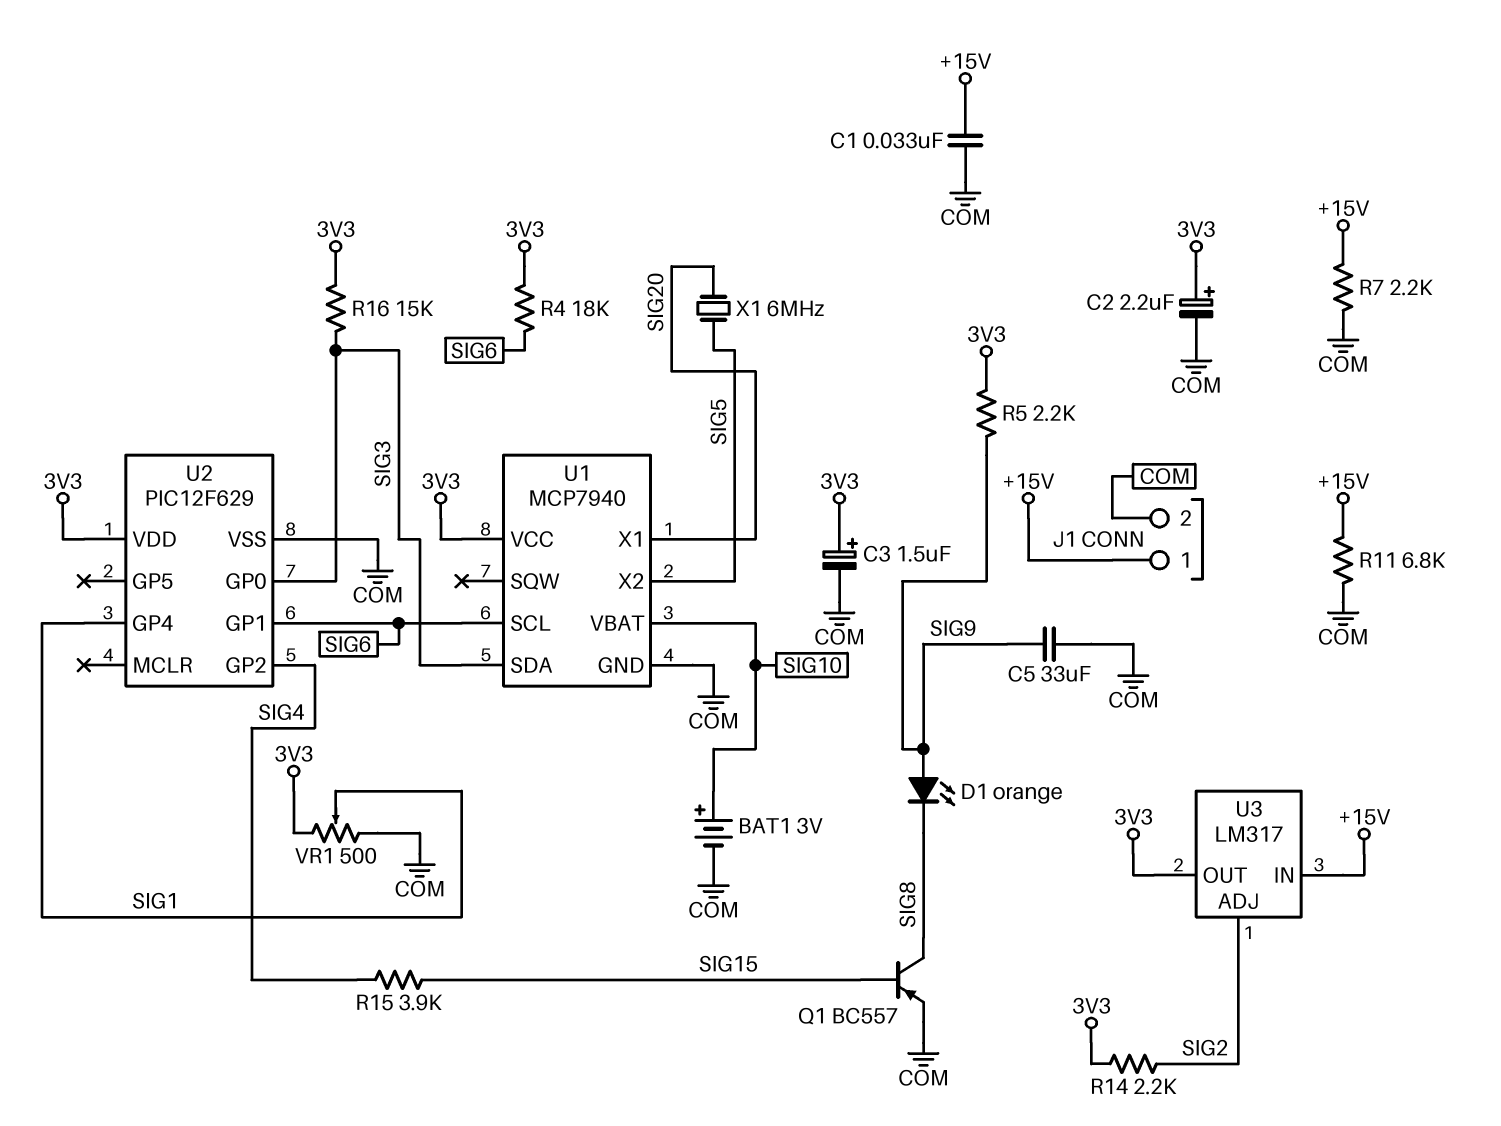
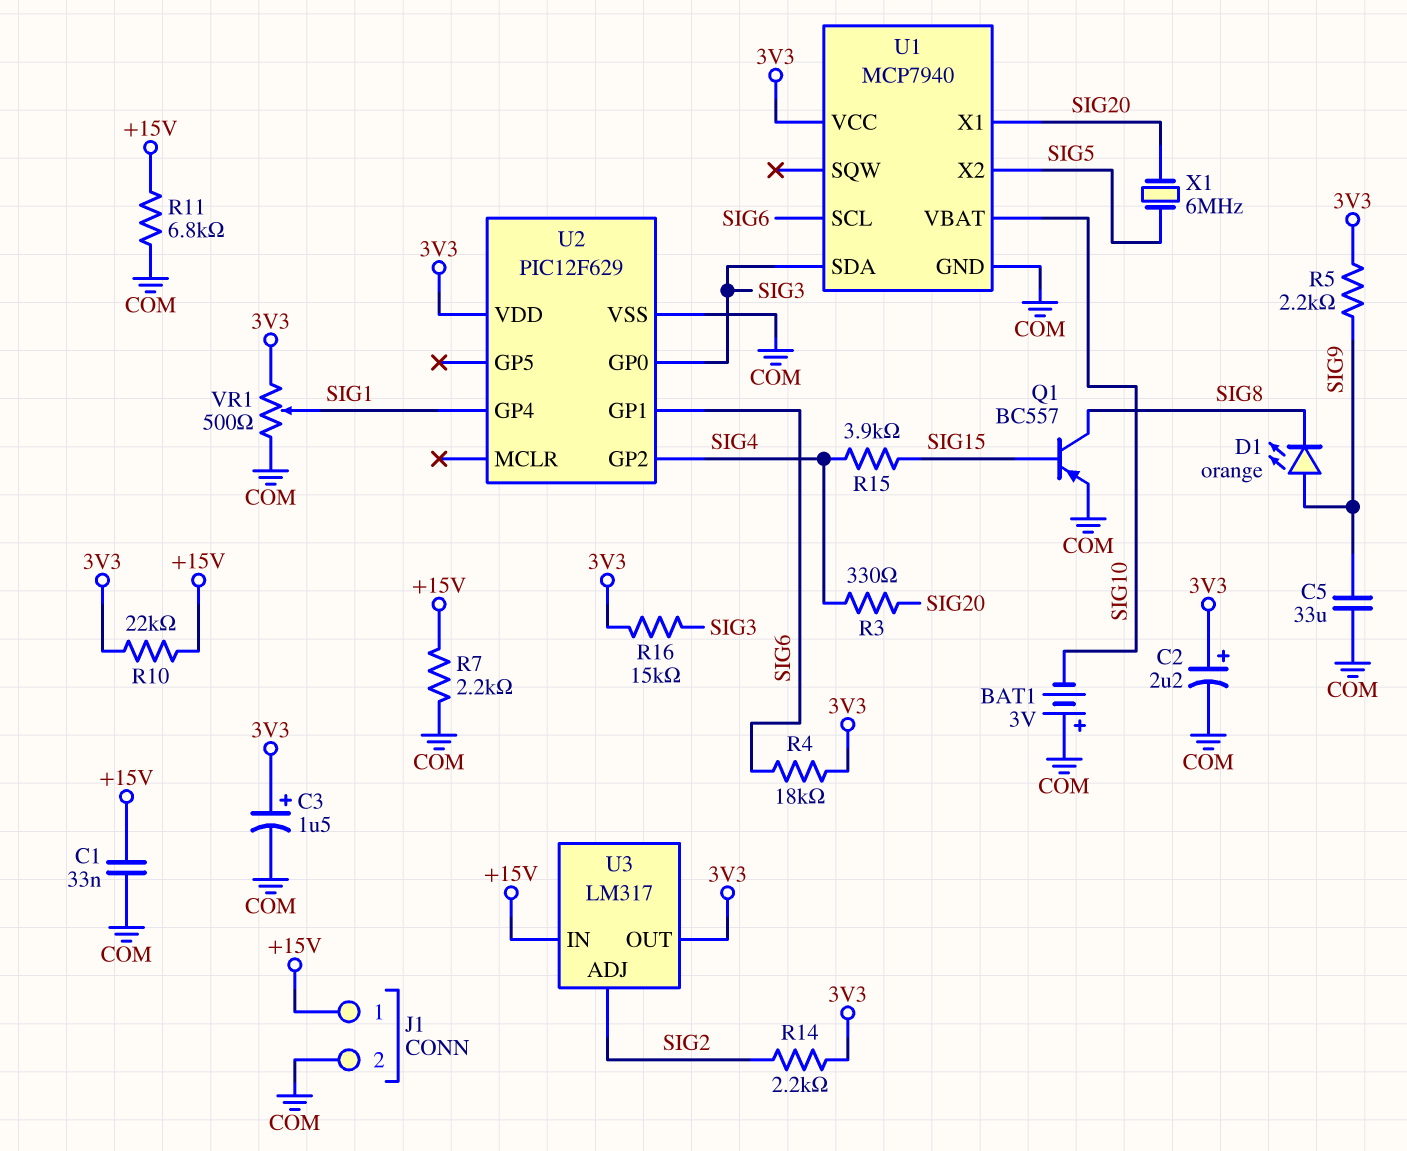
BAT1: 3V (plus SIG10, minus COM) -> 3V (plus COM, minus SIG10)
R3: none -> 330 (SIG4, SIG20)
R10: none -> 22k (+15V, 3V3)

